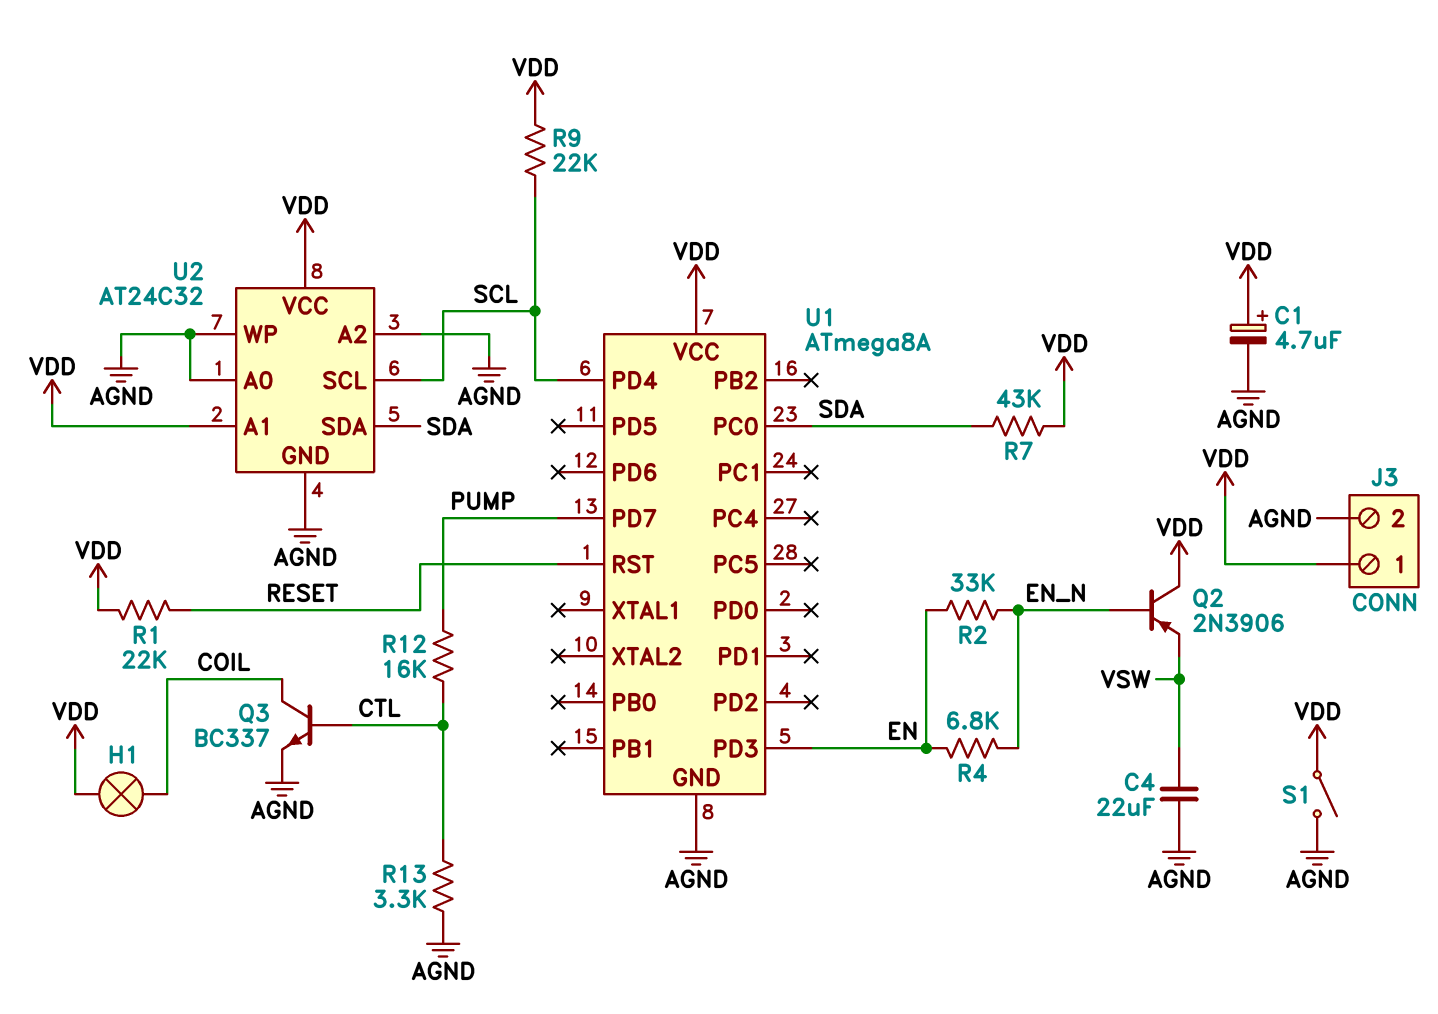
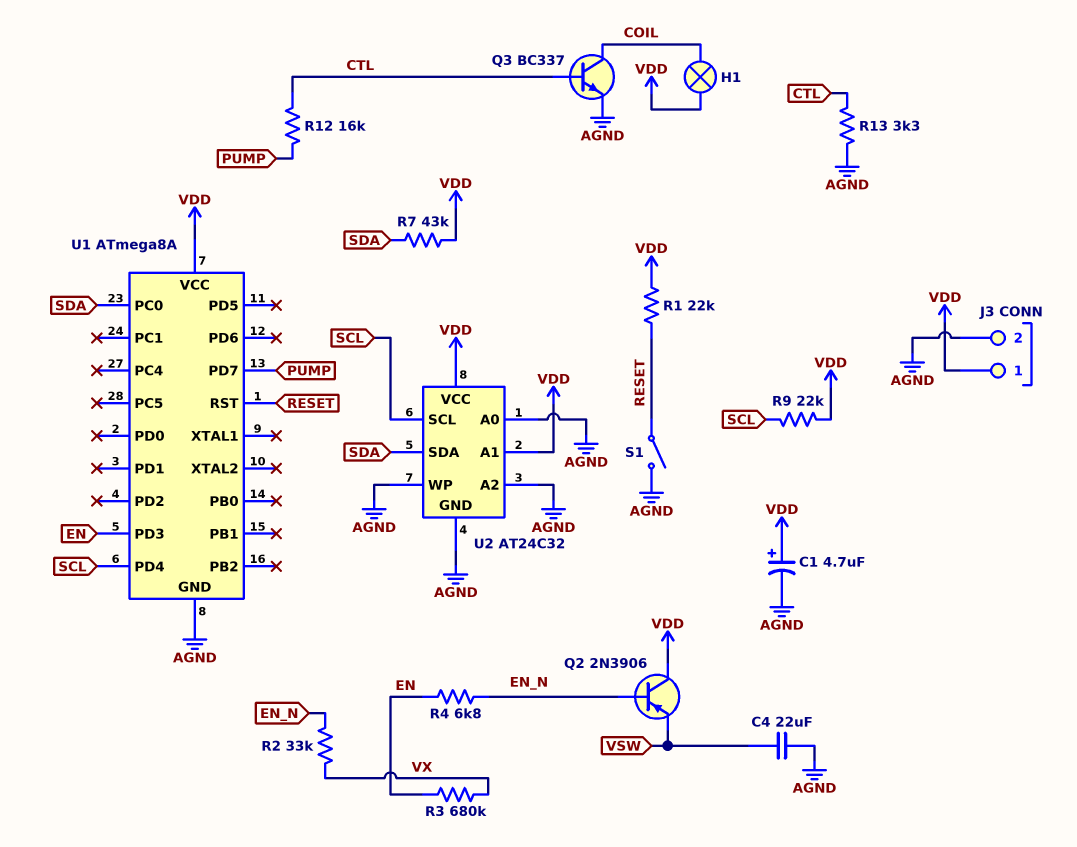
R2: 33k (EN, EN_N) -> 33k (EN_N, VX)
R3: none -> 680k (EN, VX)
S1: switch (AGND, VDD) -> switch (AGND, RESET)

